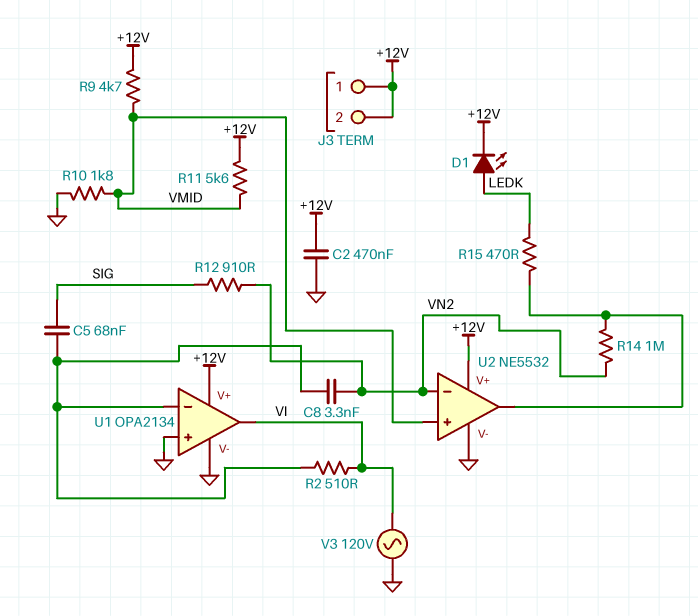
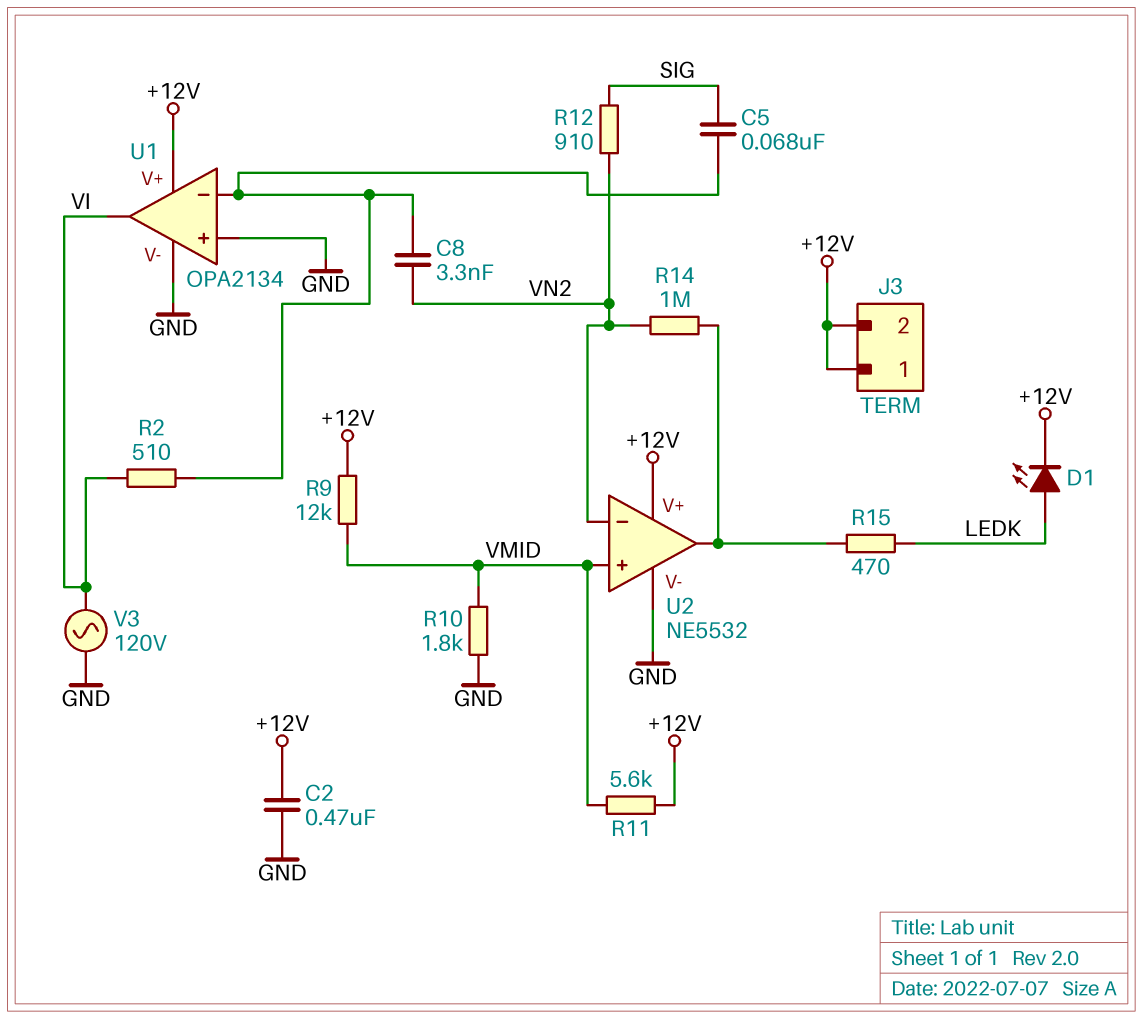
R9: 4.7k (+12V, VMID) -> 12k (+12V, VMID)

